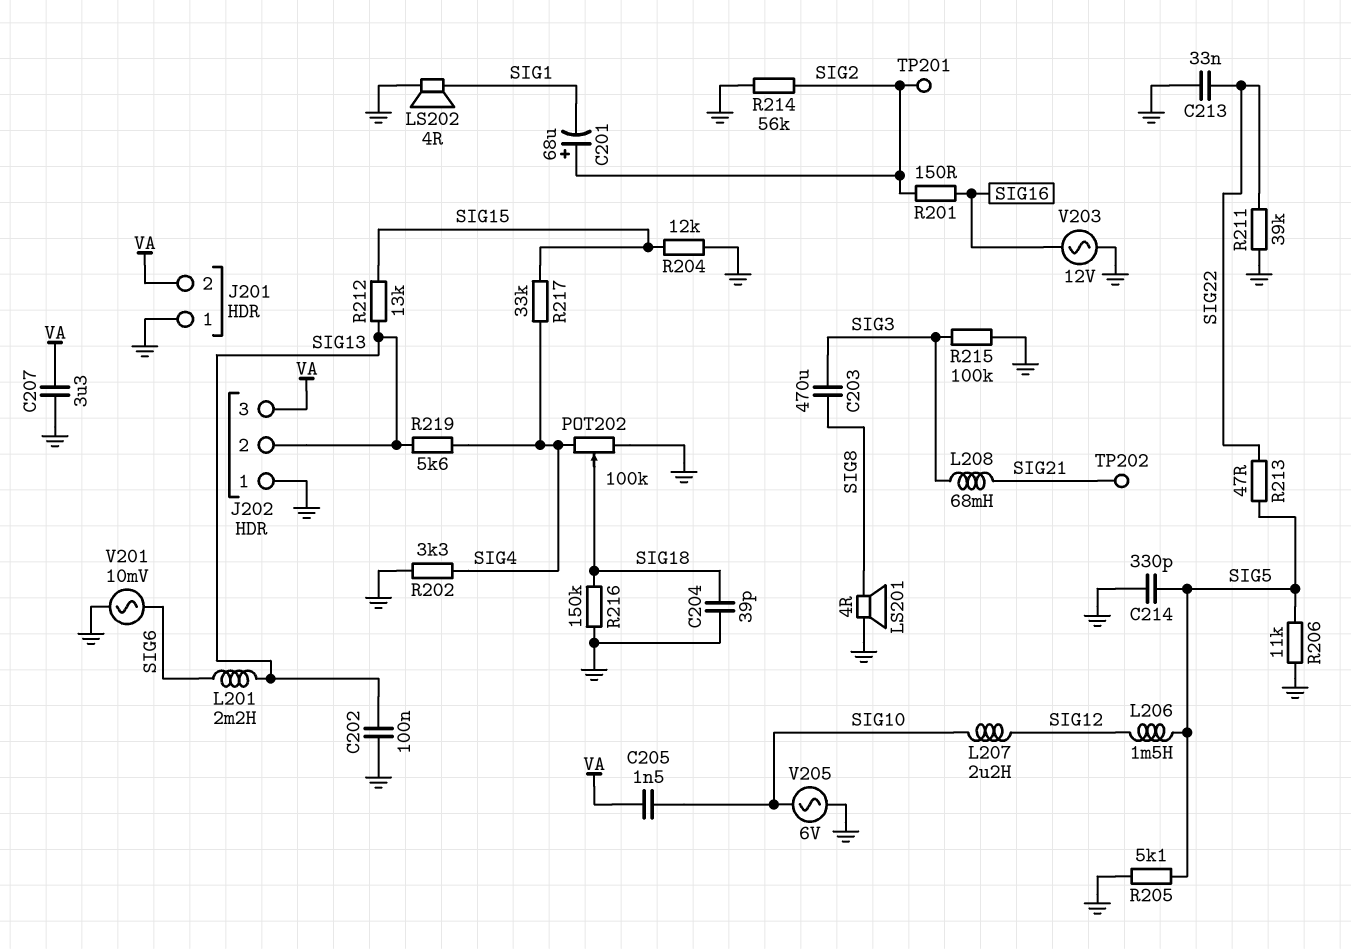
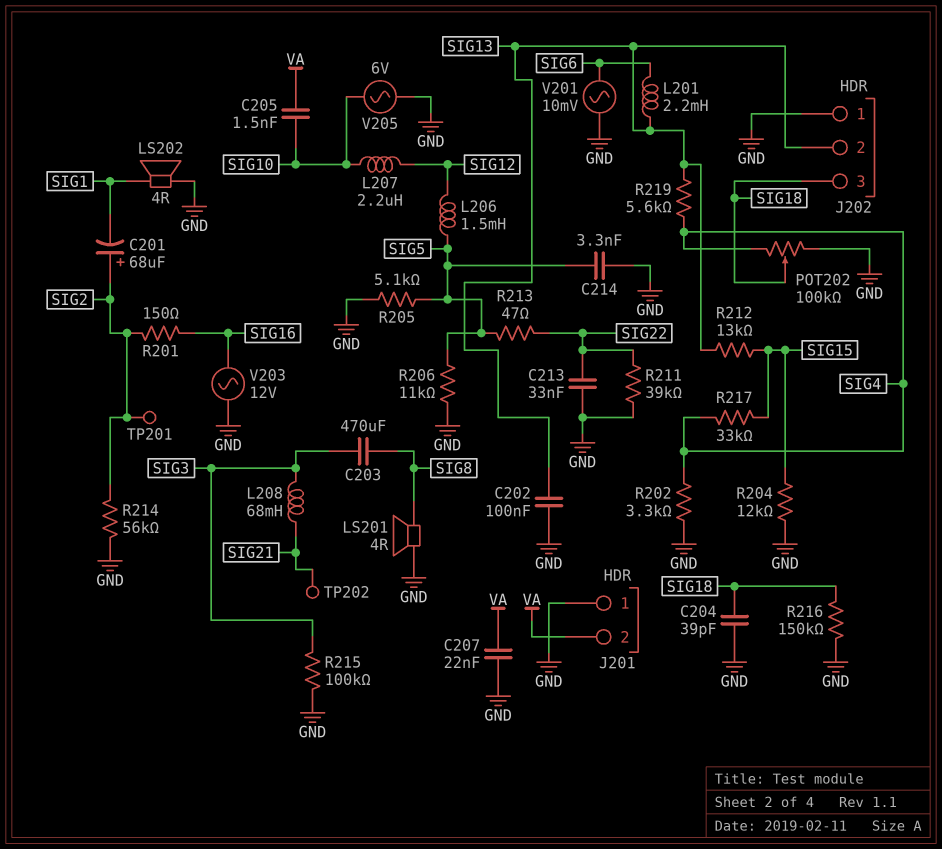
C207: 3.3uF (GND, VA) -> 22nF (GND, VA)
C214: 330pF (GND, SIG5) -> 3.3nF (GND, SIG5)
J202 pin 3: VA -> SIG18

